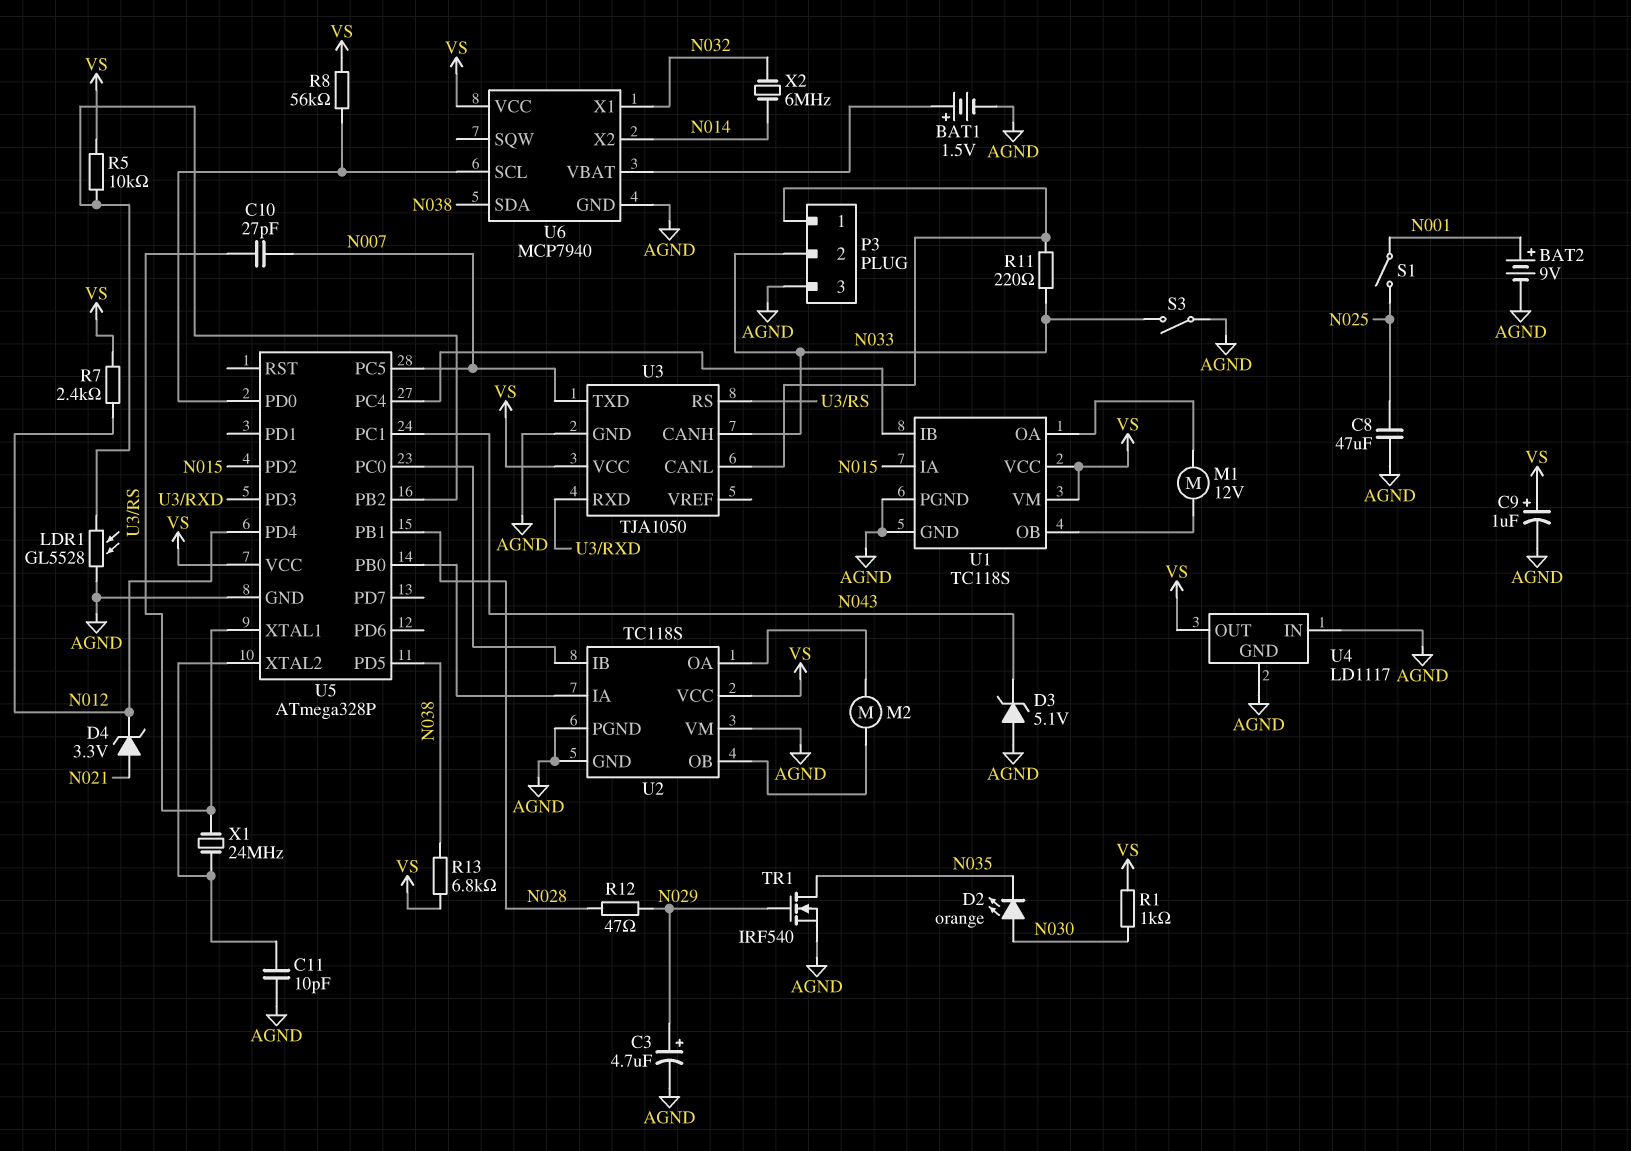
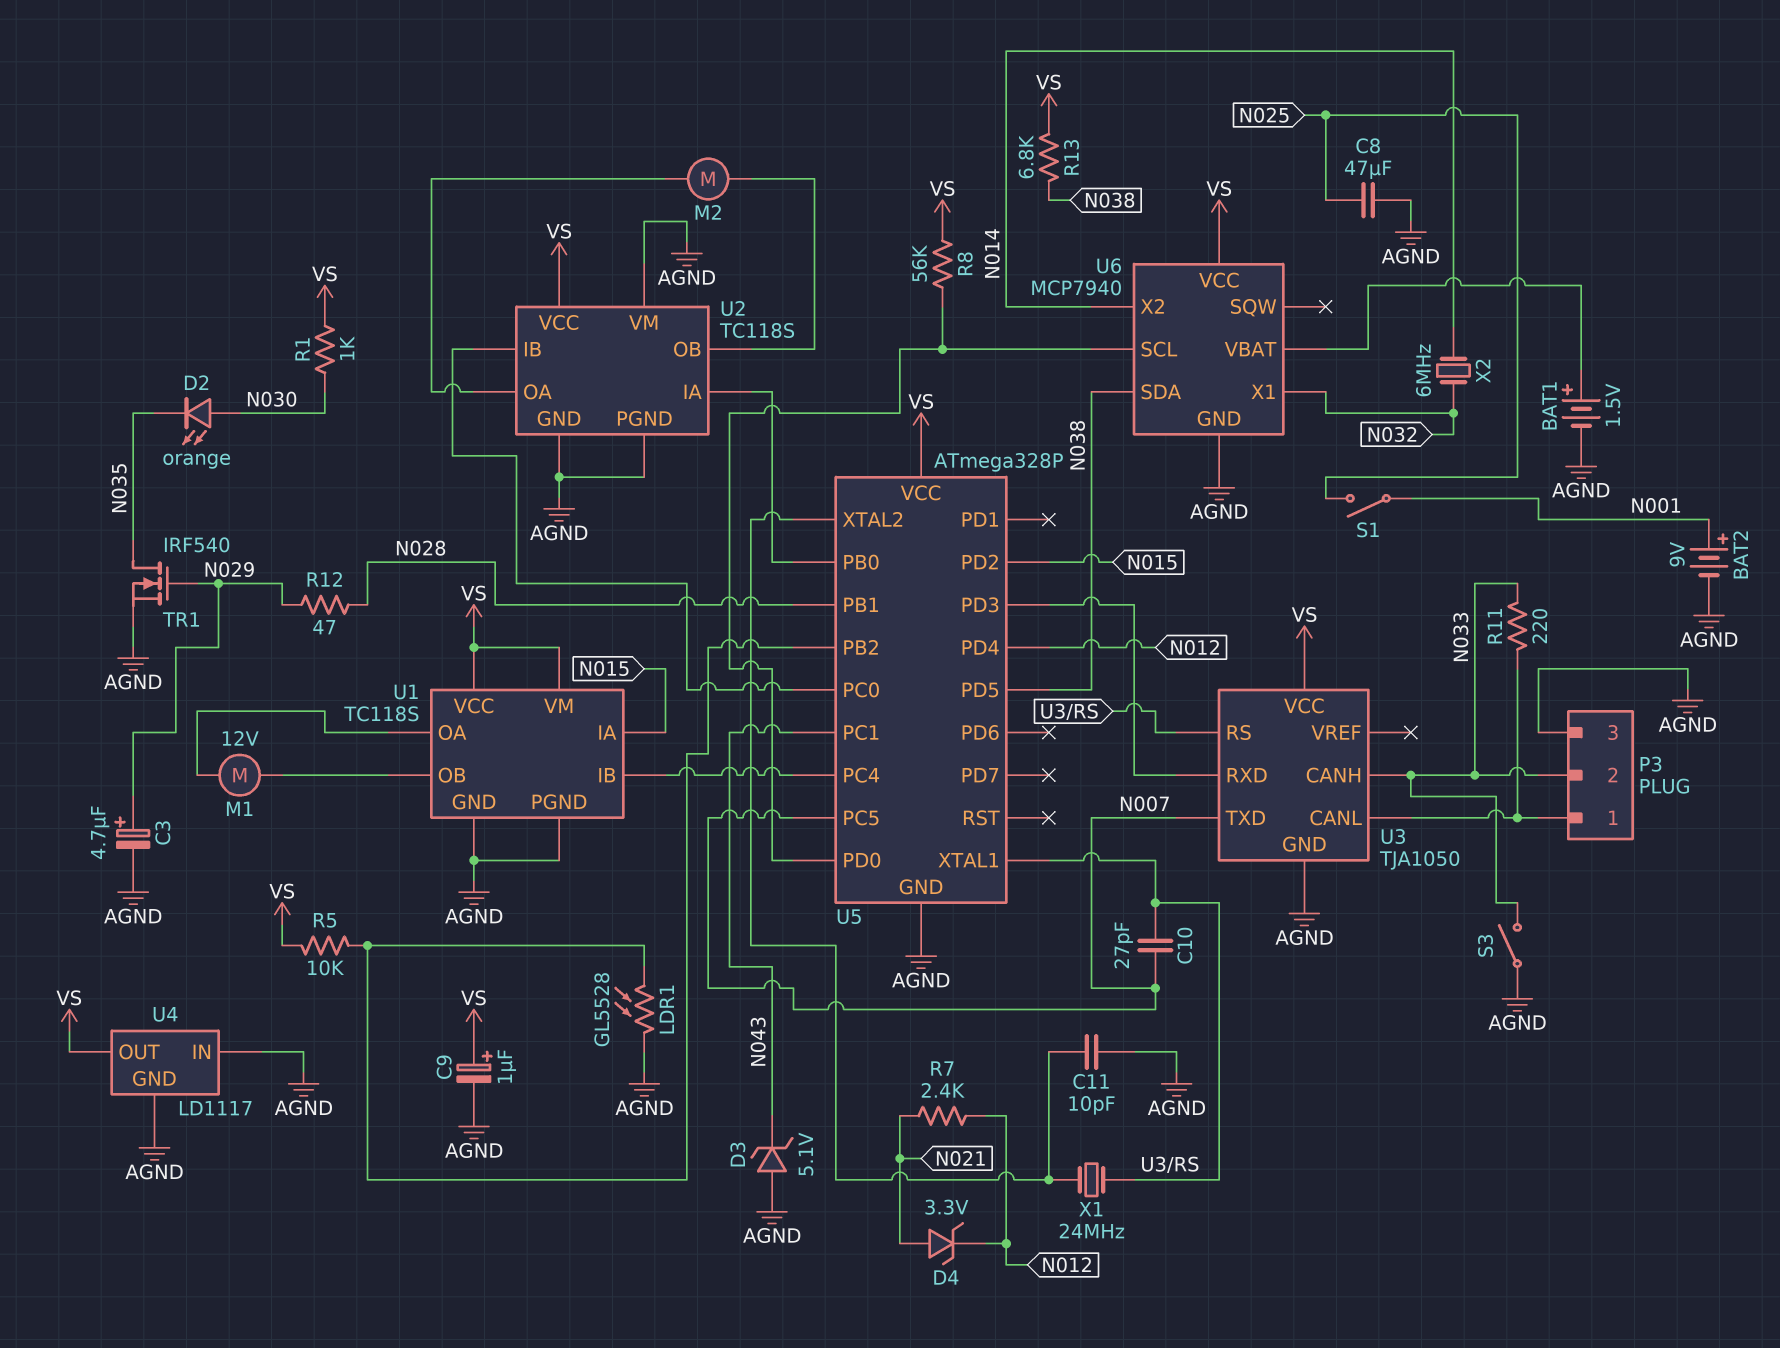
R7: 2.4k (N012, VS) -> 2.4k (N012, N021)

